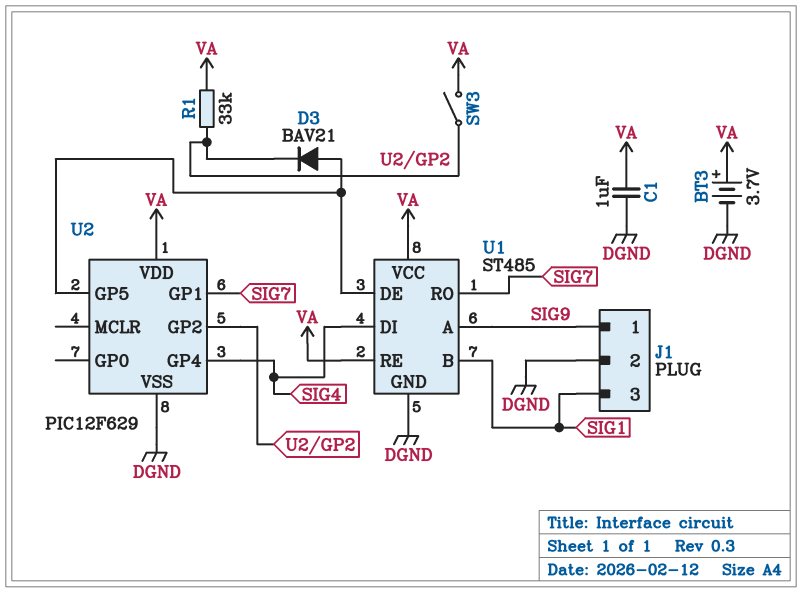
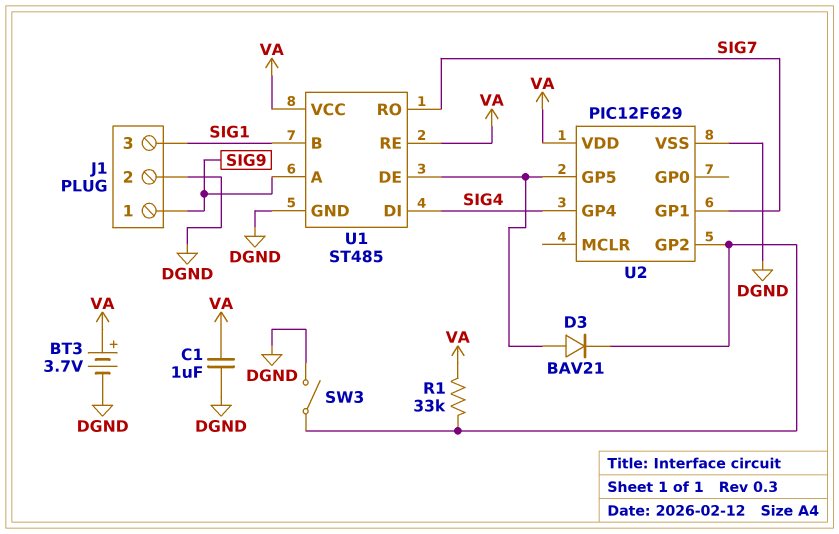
SW3: switch (U2/GP2, VA) -> switch (DGND, U2/GP2)

